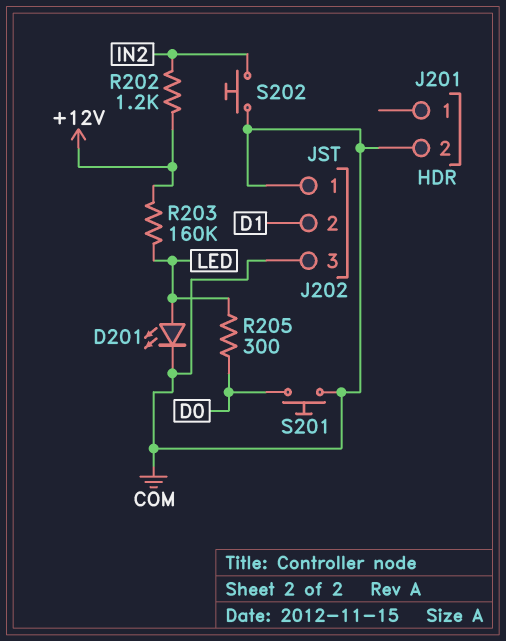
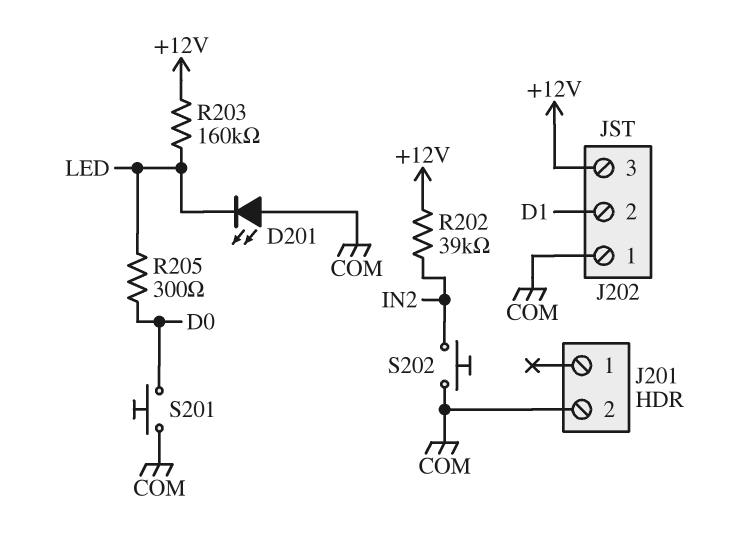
D201: LED (A LED, K COM) -> LED (A COM, K LED)
J202 pin 3: COM -> +12V
R202: 1.2k (+12V, IN2) -> 39k (+12V, IN2)

